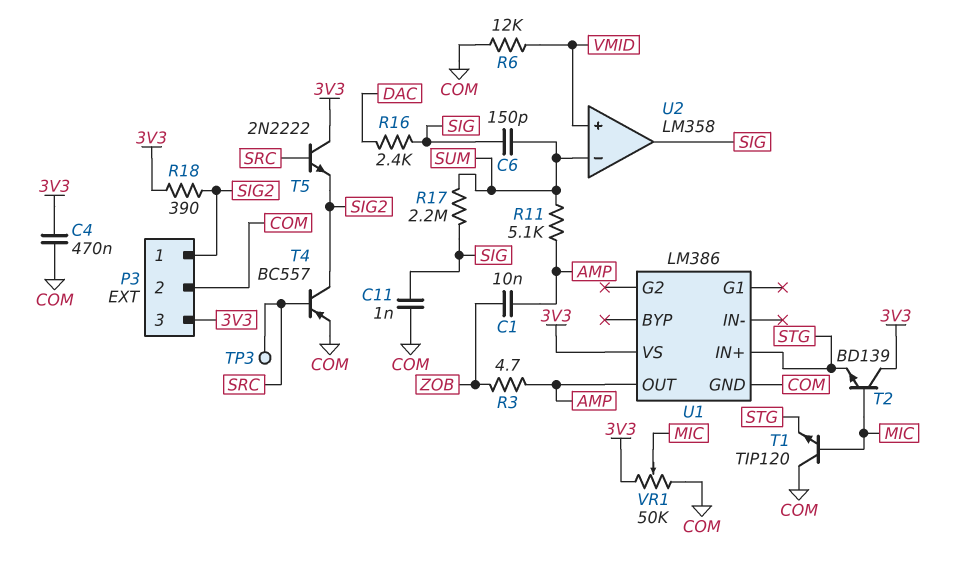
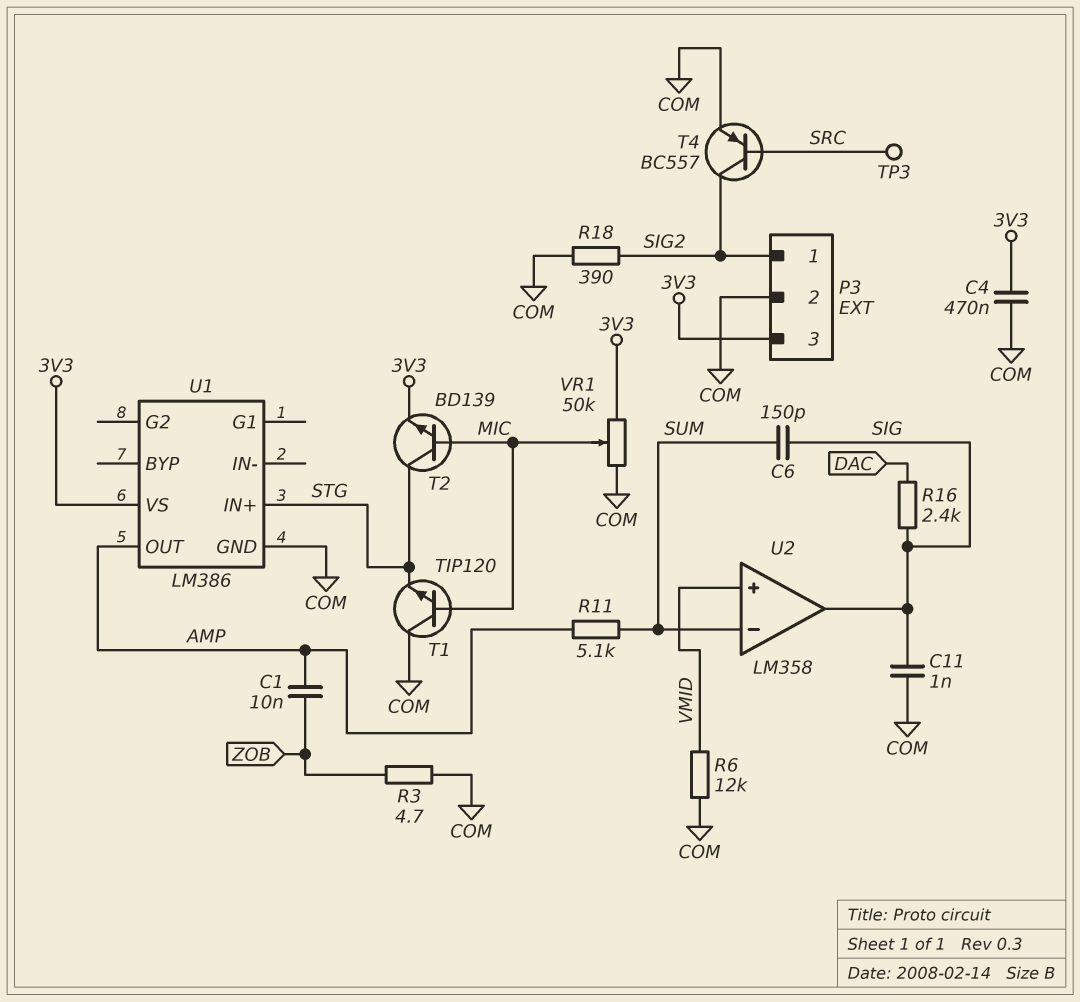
R3: 4.7 (AMP, ZOB) -> 4.7 (COM, ZOB)
R17: 2.2M (SIG, SUM) -> none
R18: 390 (3V3, SIG2) -> 390 (COM, SIG2)
T2: NPN BD139 (B MIC, C 3V3, E STG) -> NPN BD139 (B MIC, C STG, E 3V3)
T5: NPN 2N2222 (B SRC, C 3V3, E SIG2) -> none

